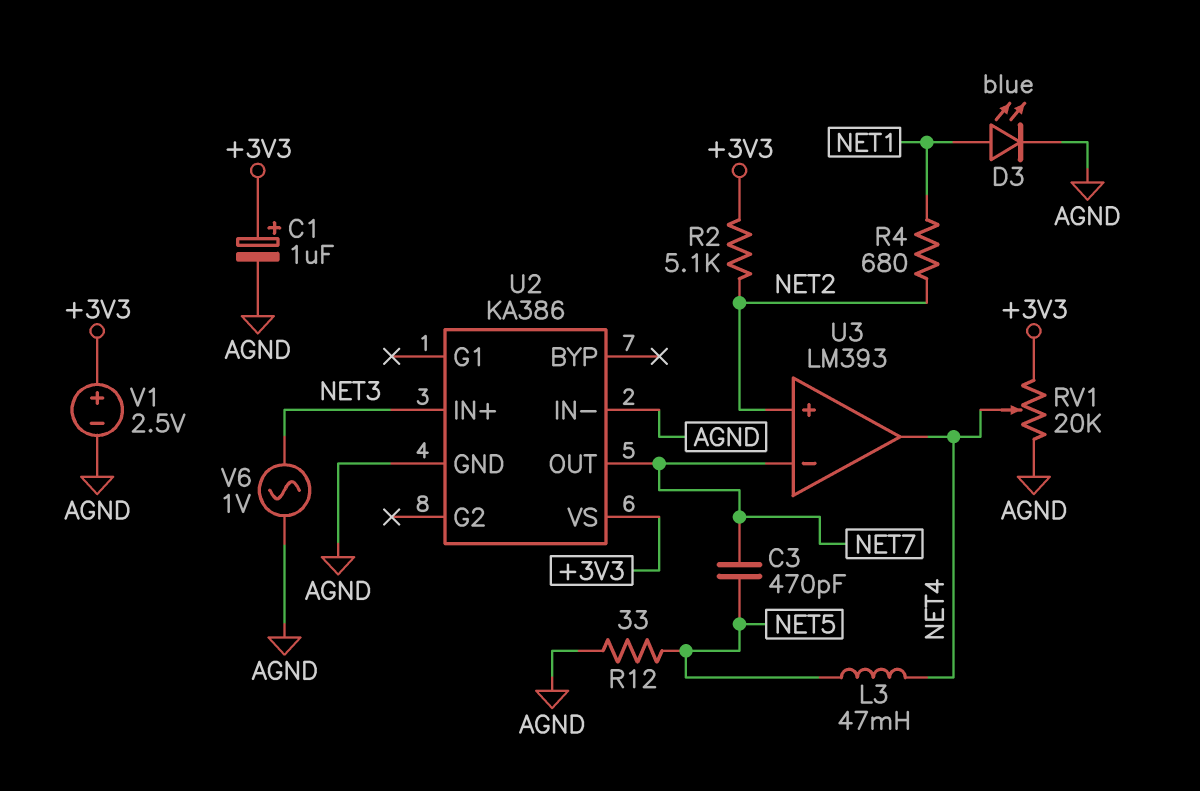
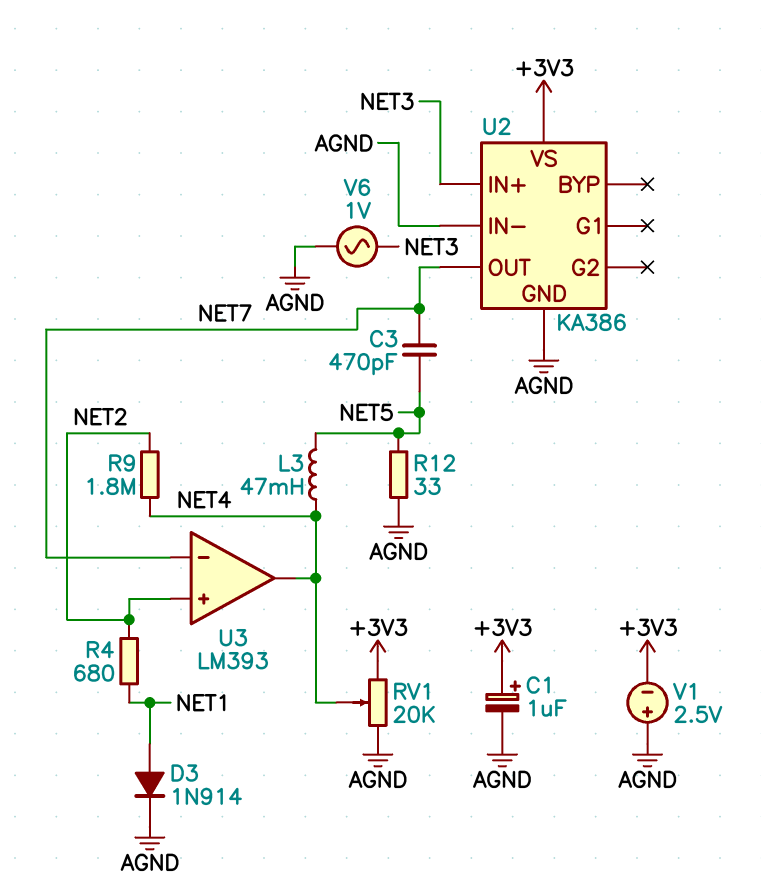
D3: LED blue (A NET1, K AGND) -> diode 1N914 (A NET1, K AGND)
R2: 5.1k (+3V3, NET2) -> none
R9: none -> 1.8M (NET2, NET4)
V1: 2.5V (plus +3V3, minus AGND) -> 2.5V (plus AGND, minus +3V3)

